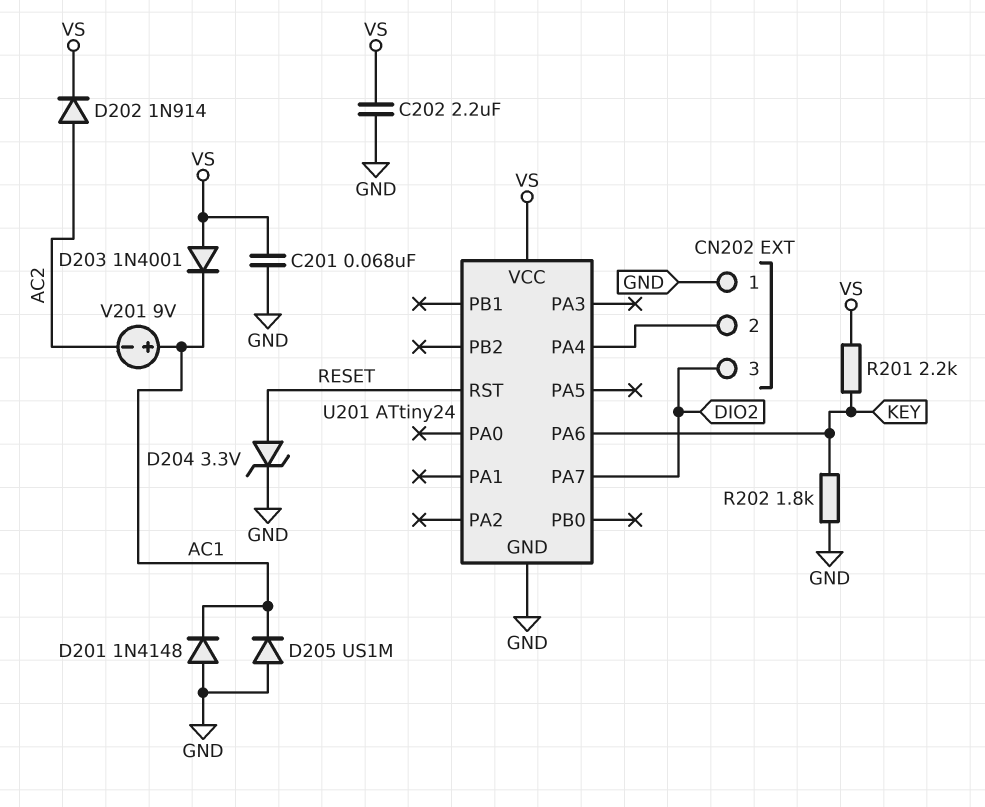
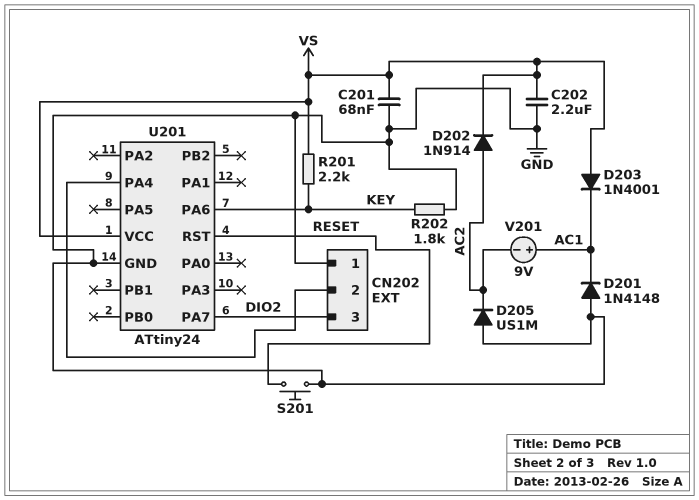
D204: zener 3.3V (A RESET, K GND) -> none
D205: diode US1M (A GND, K AC1) -> diode US1M (A GND, K AC2)
S201: none -> button (GND, RESET)

